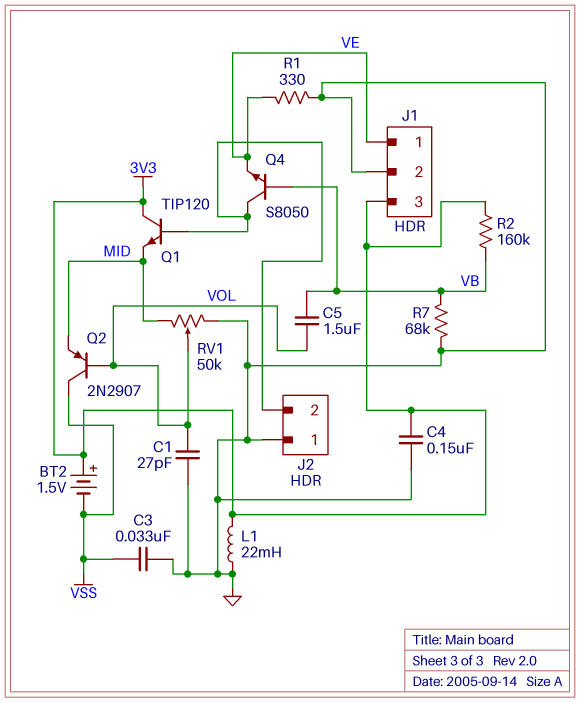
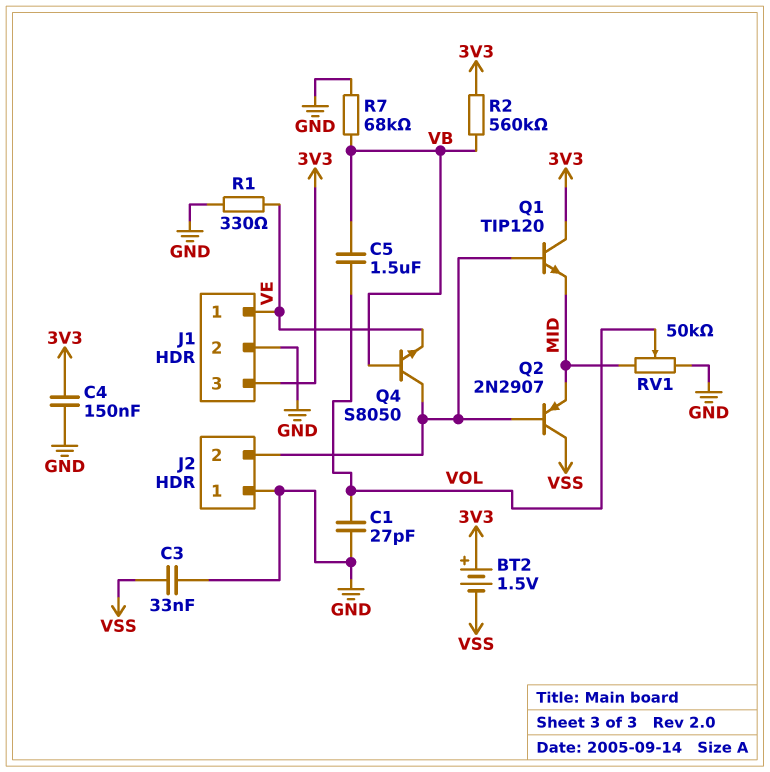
L1: 22mH (3V3, GND) -> none
Q2: PNP 2N2907 (B VOL, C VSS, E MID) -> PNP 2N2907 (B J2/2, C VSS, E MID)
R2: 160k (3V3, VB) -> 560k (3V3, VB)

